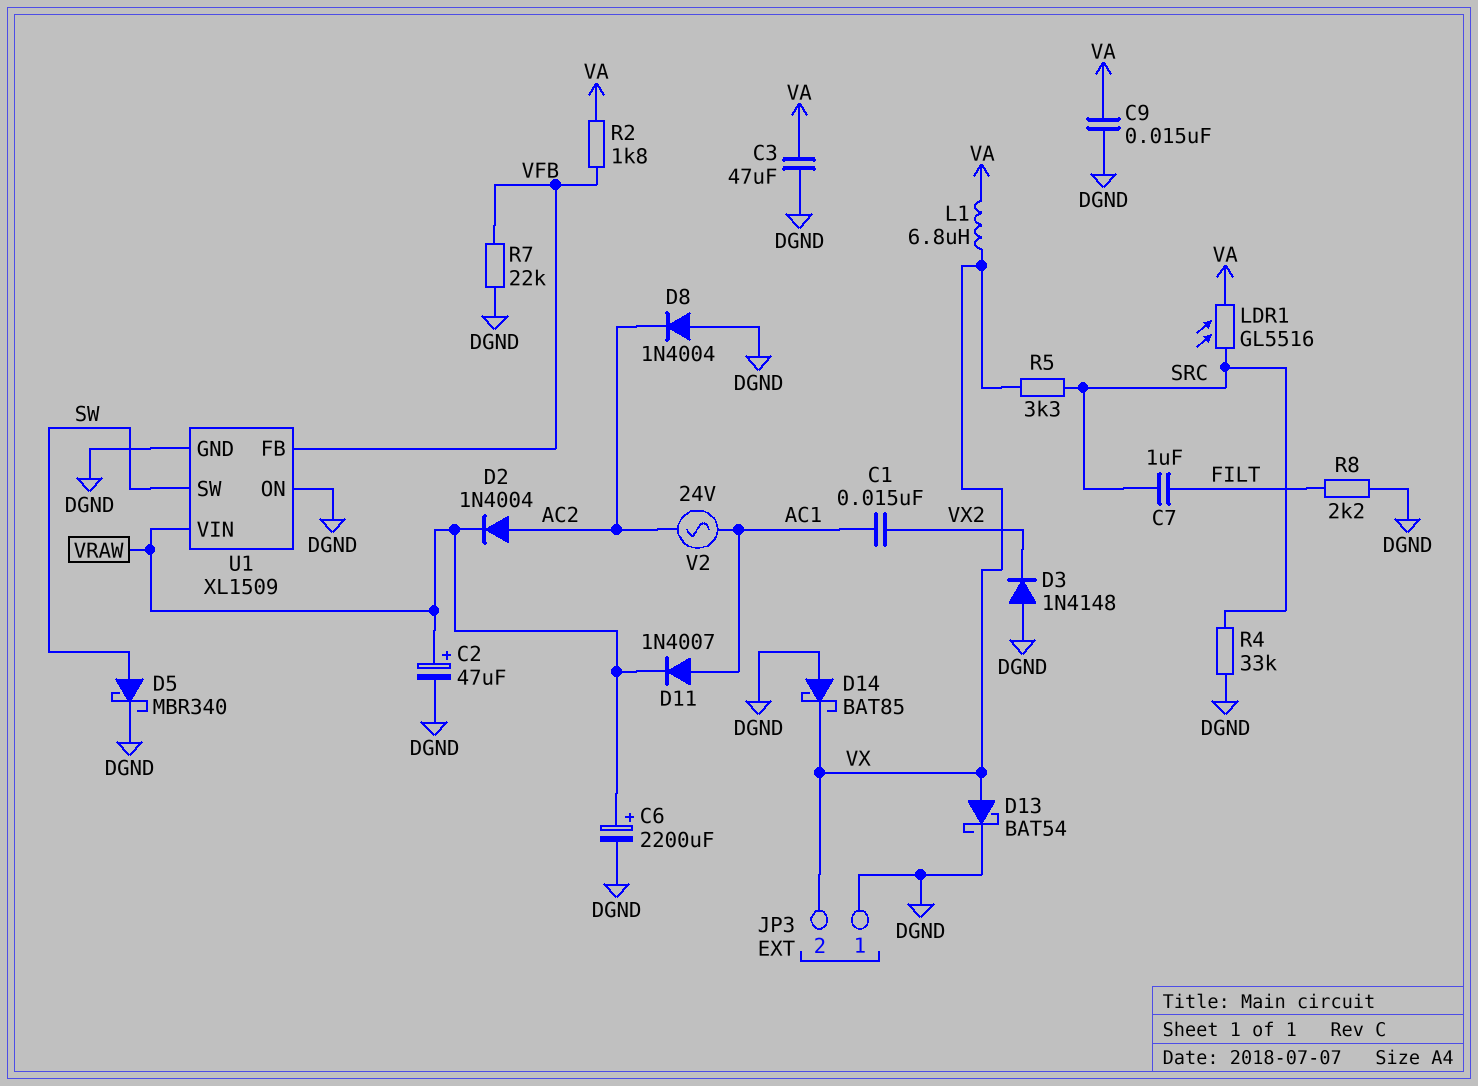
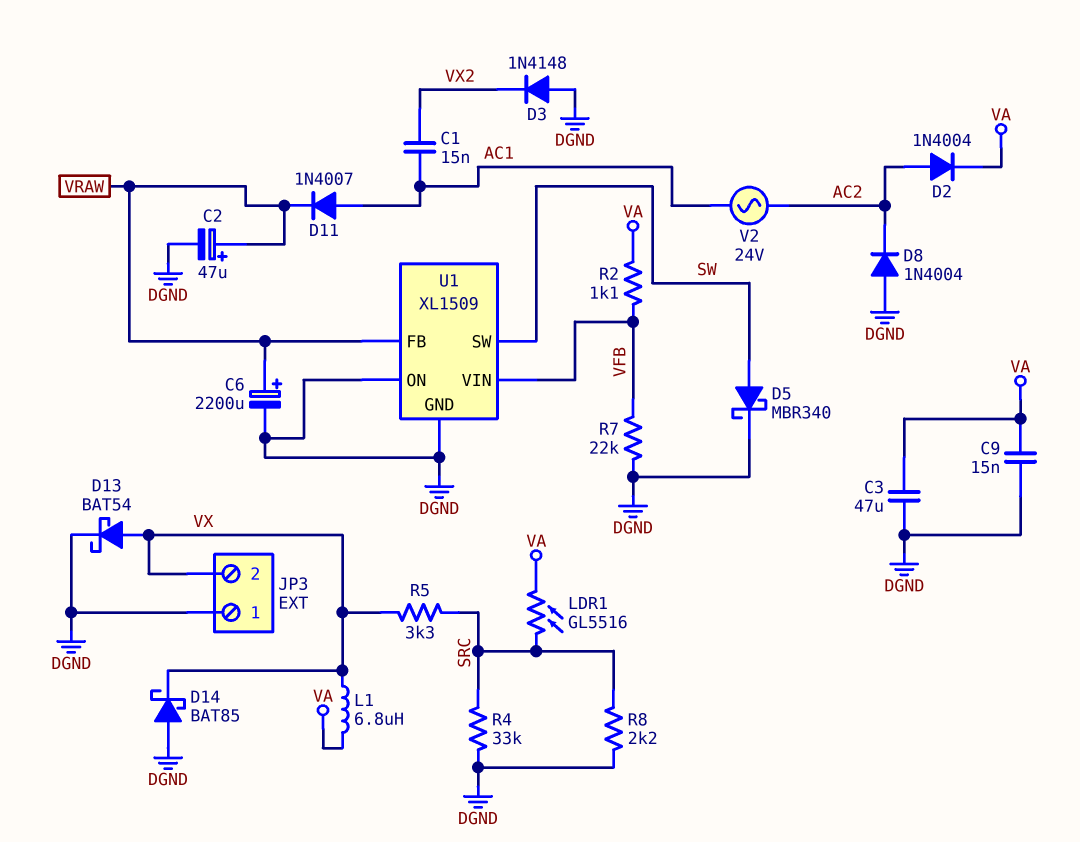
C7: 1uF (FILT, SRC) -> none
D2: diode 1N4004 (A AC2, K VRAW) -> diode 1N4004 (A AC2, K VA)
R2: 1.8k (VA, VFB) -> 1.1k (VA, VFB)
R8: 2.2k (DGND, FILT) -> 2.2k (DGND, SRC)
U1 pin FB: VFB -> VRAW
U1 pin VIN: VRAW -> VFB

